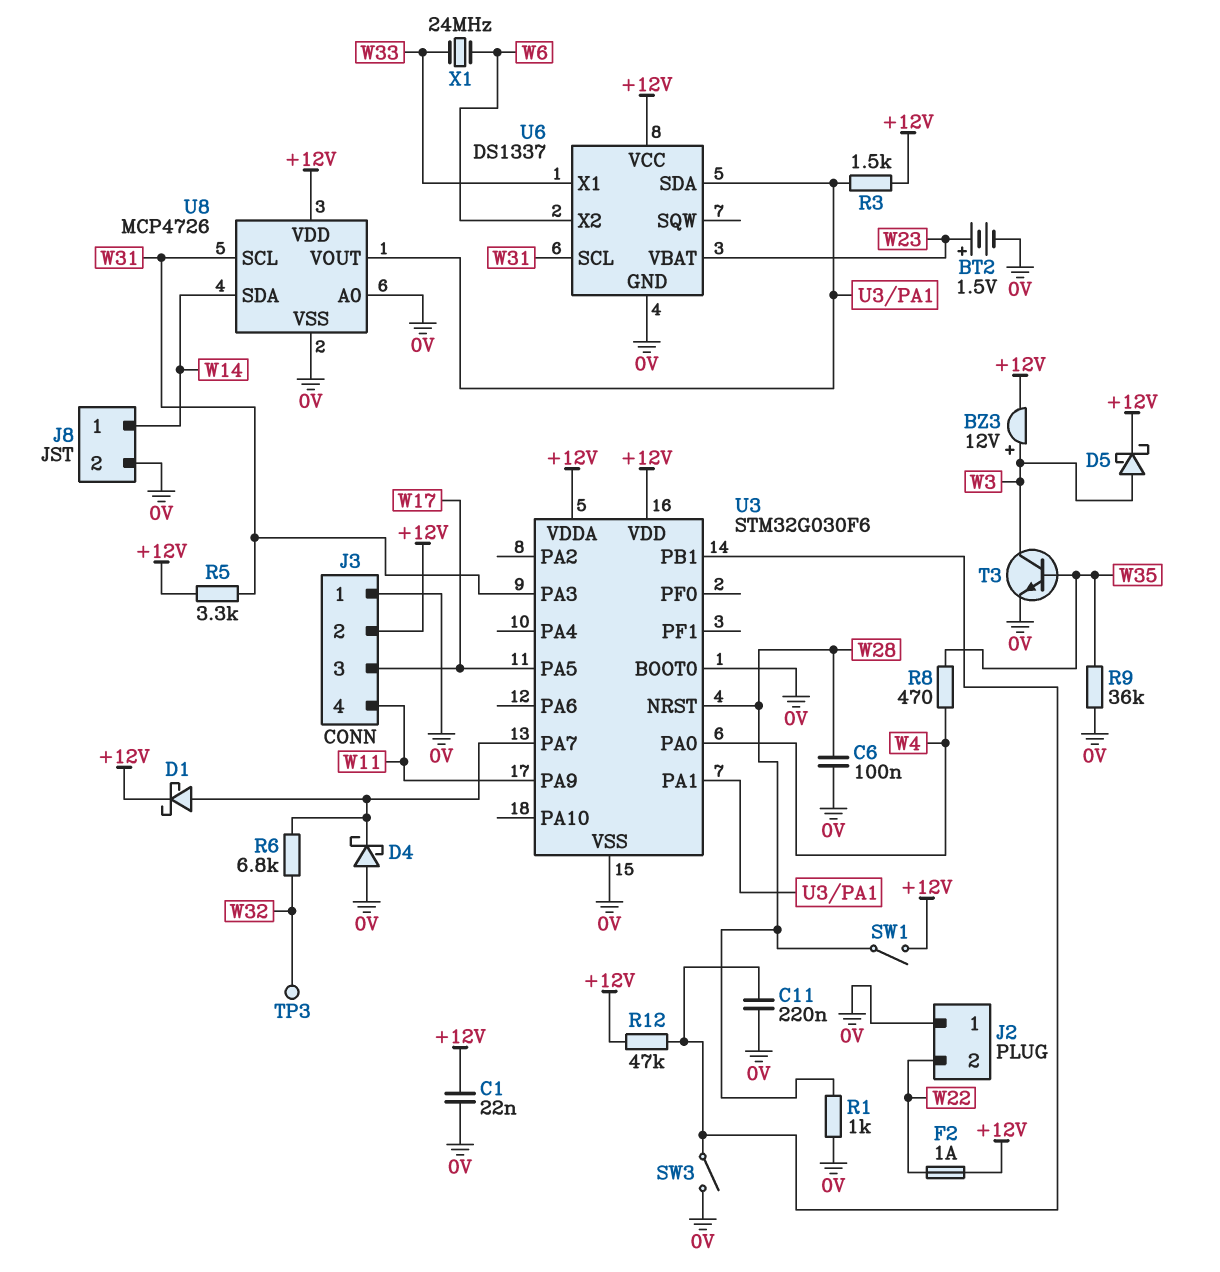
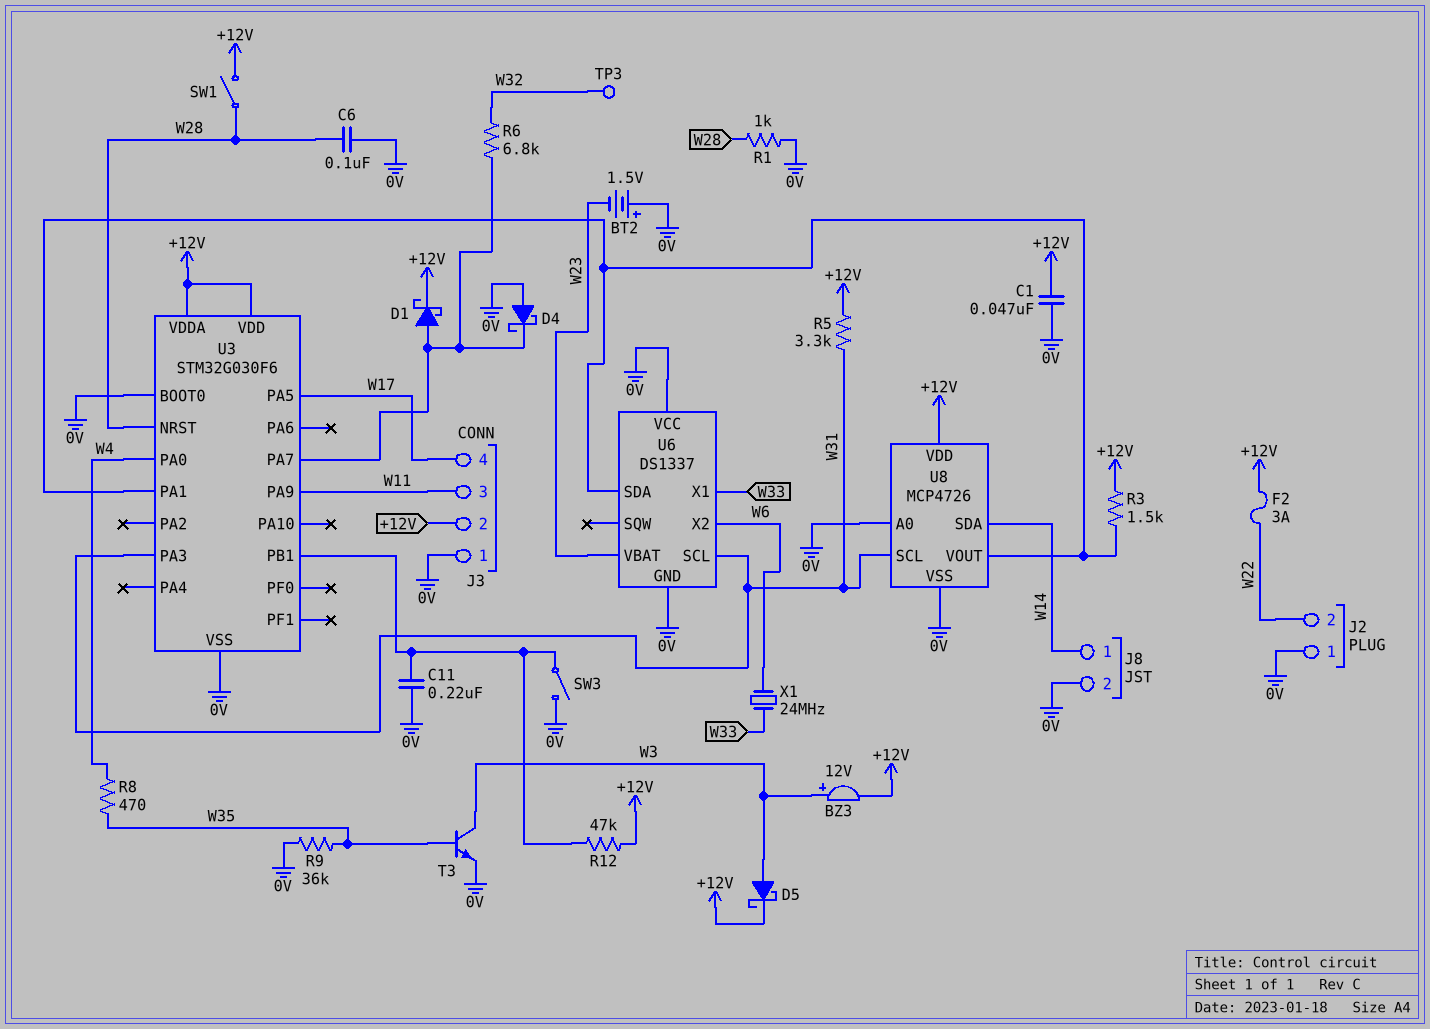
BT2: 1.5V (plus W23, minus 0V) -> 1.5V (plus 0V, minus W23)
C1: 22nF (+12V, 0V) -> 47nF (+12V, 0V)
F2: 1A (+12V, W22) -> 3A (+12V, W22)
J3 pin 3: W17 -> W11
J3 pin 4: W11 -> W17
U6 pin VCC: +12V -> 0V

